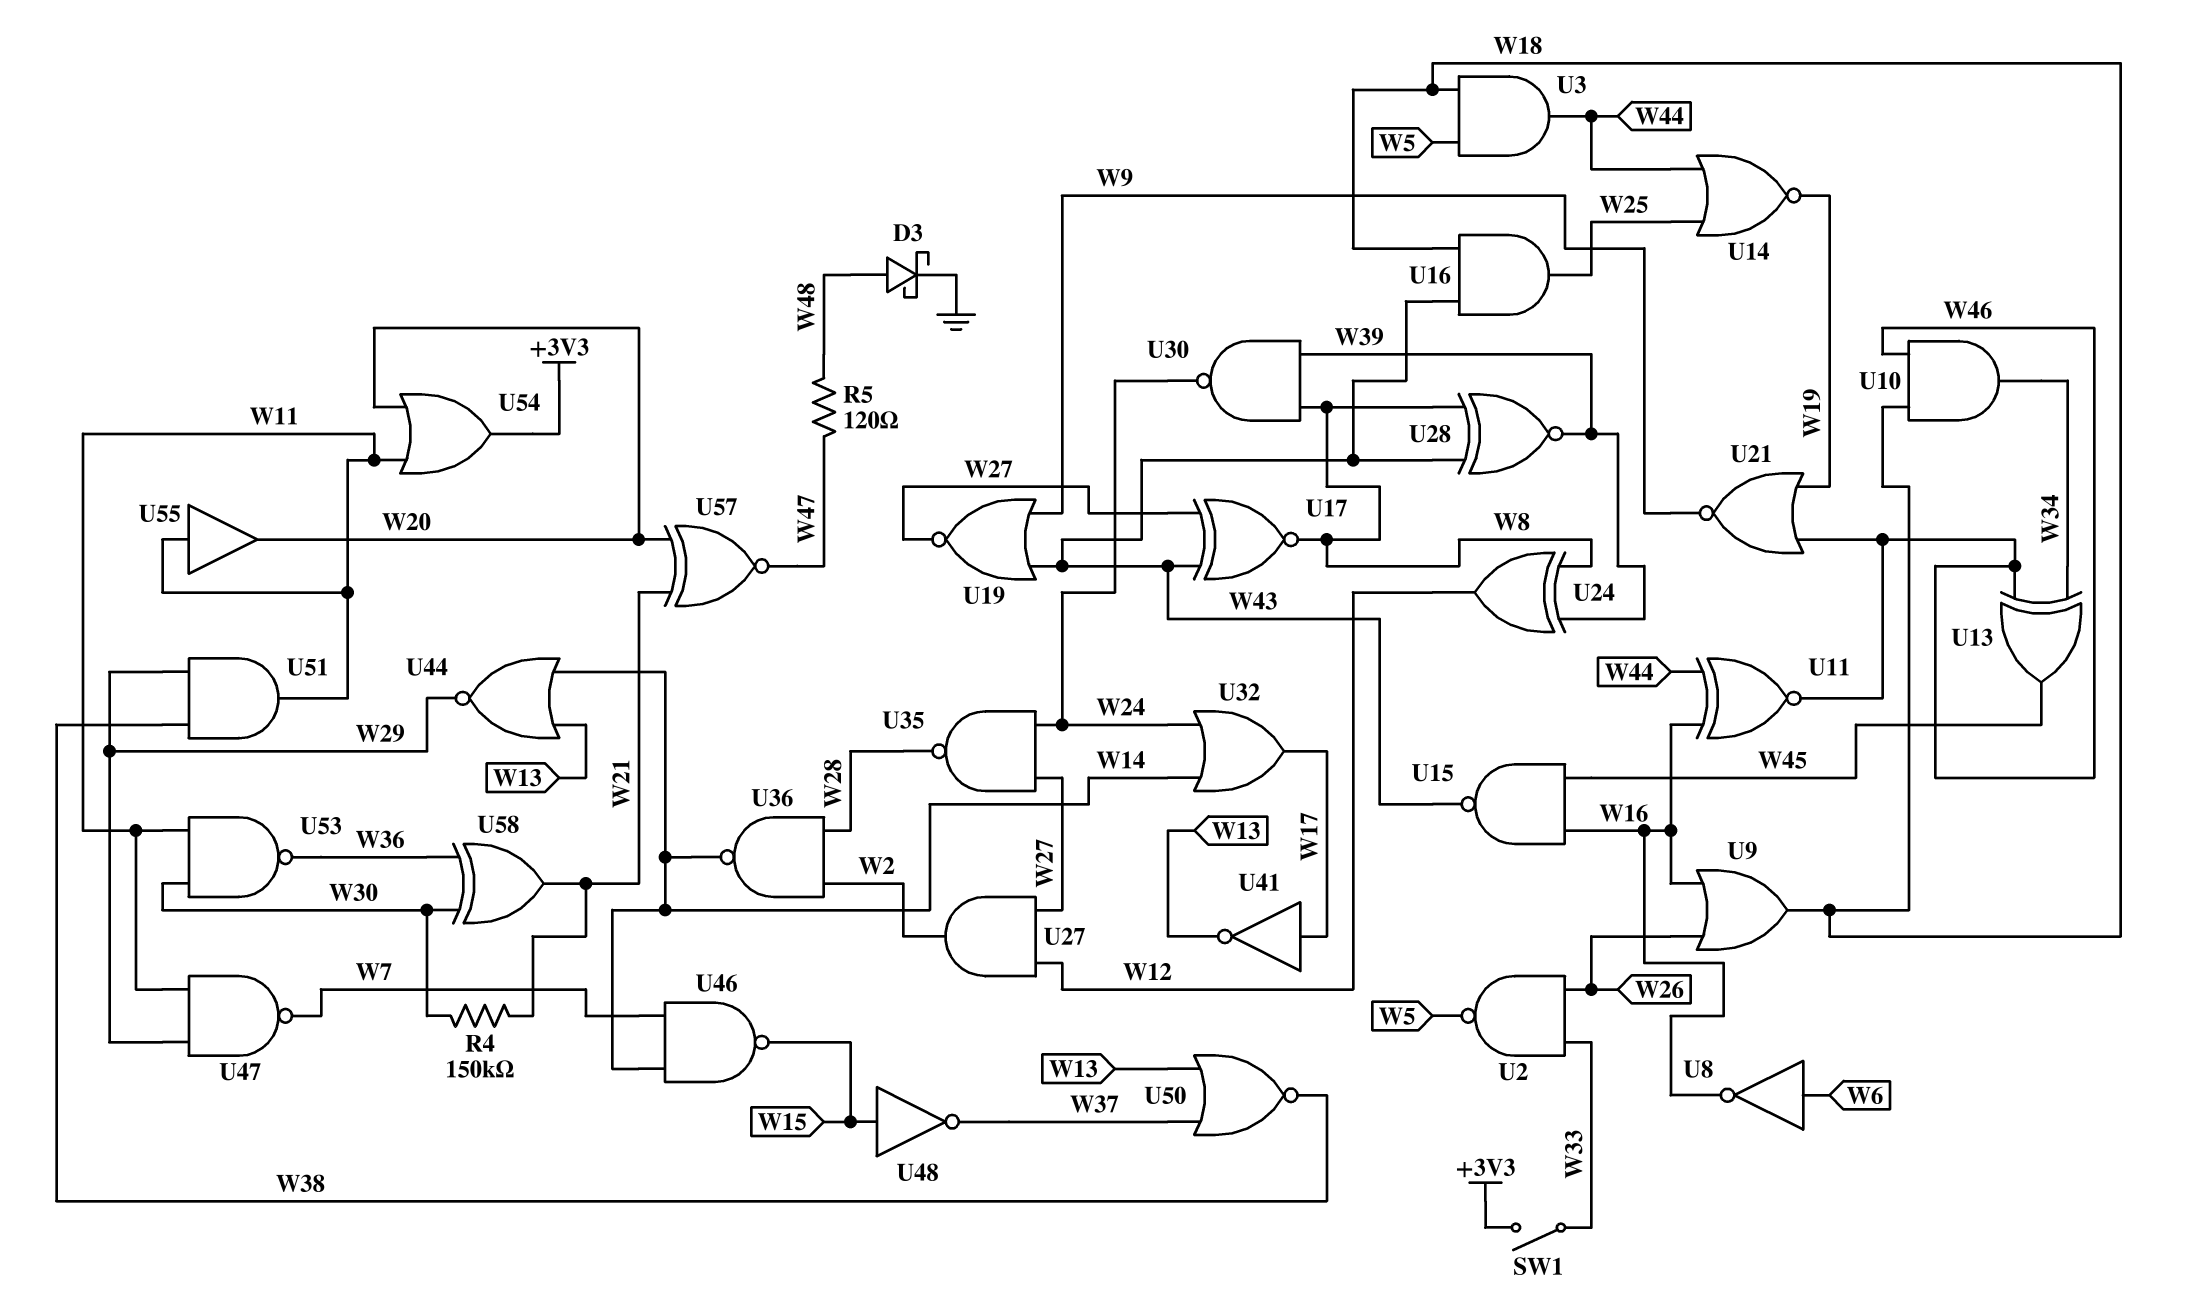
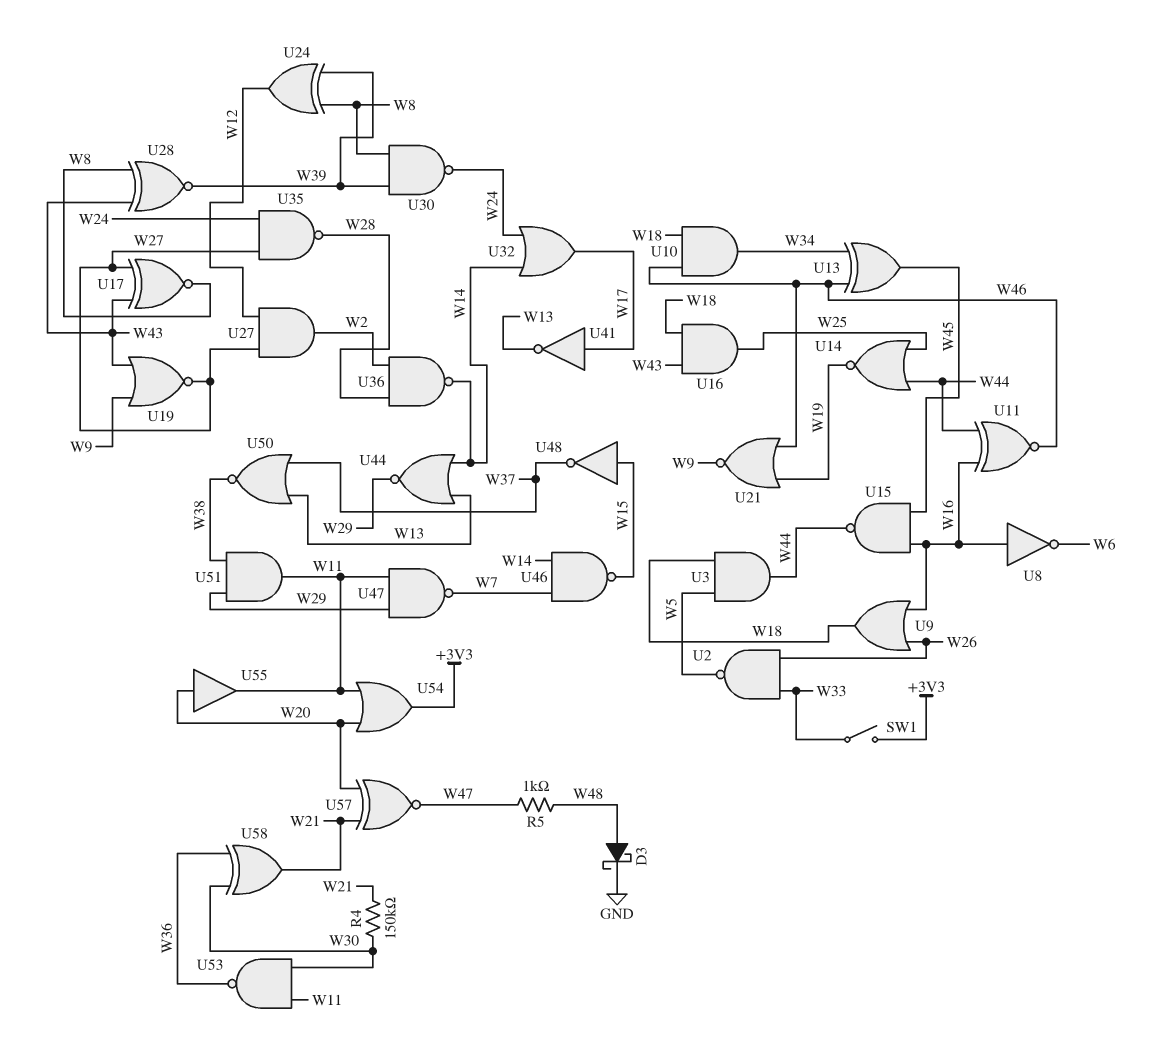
R5: 120 (W47, W48) -> 1k (W47, W48)
U8: NOT (in W6, out W16) -> NOT (in W16, out W6)
U15: NAND (in W16, in W45, out W43) -> NAND (in W16, in W45, out W44)
U55: buffer (in W11, out W20) -> buffer (in W20, out W11)

